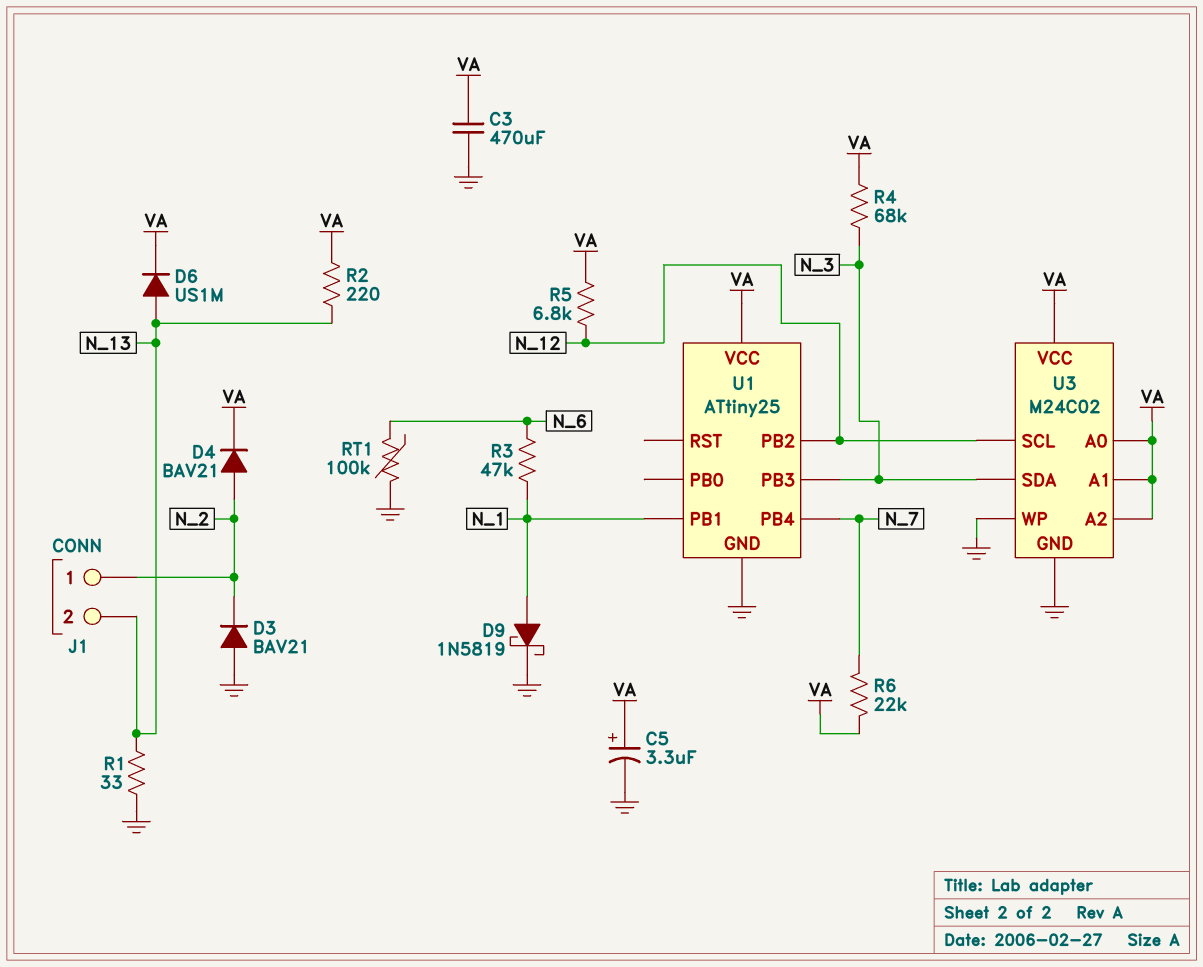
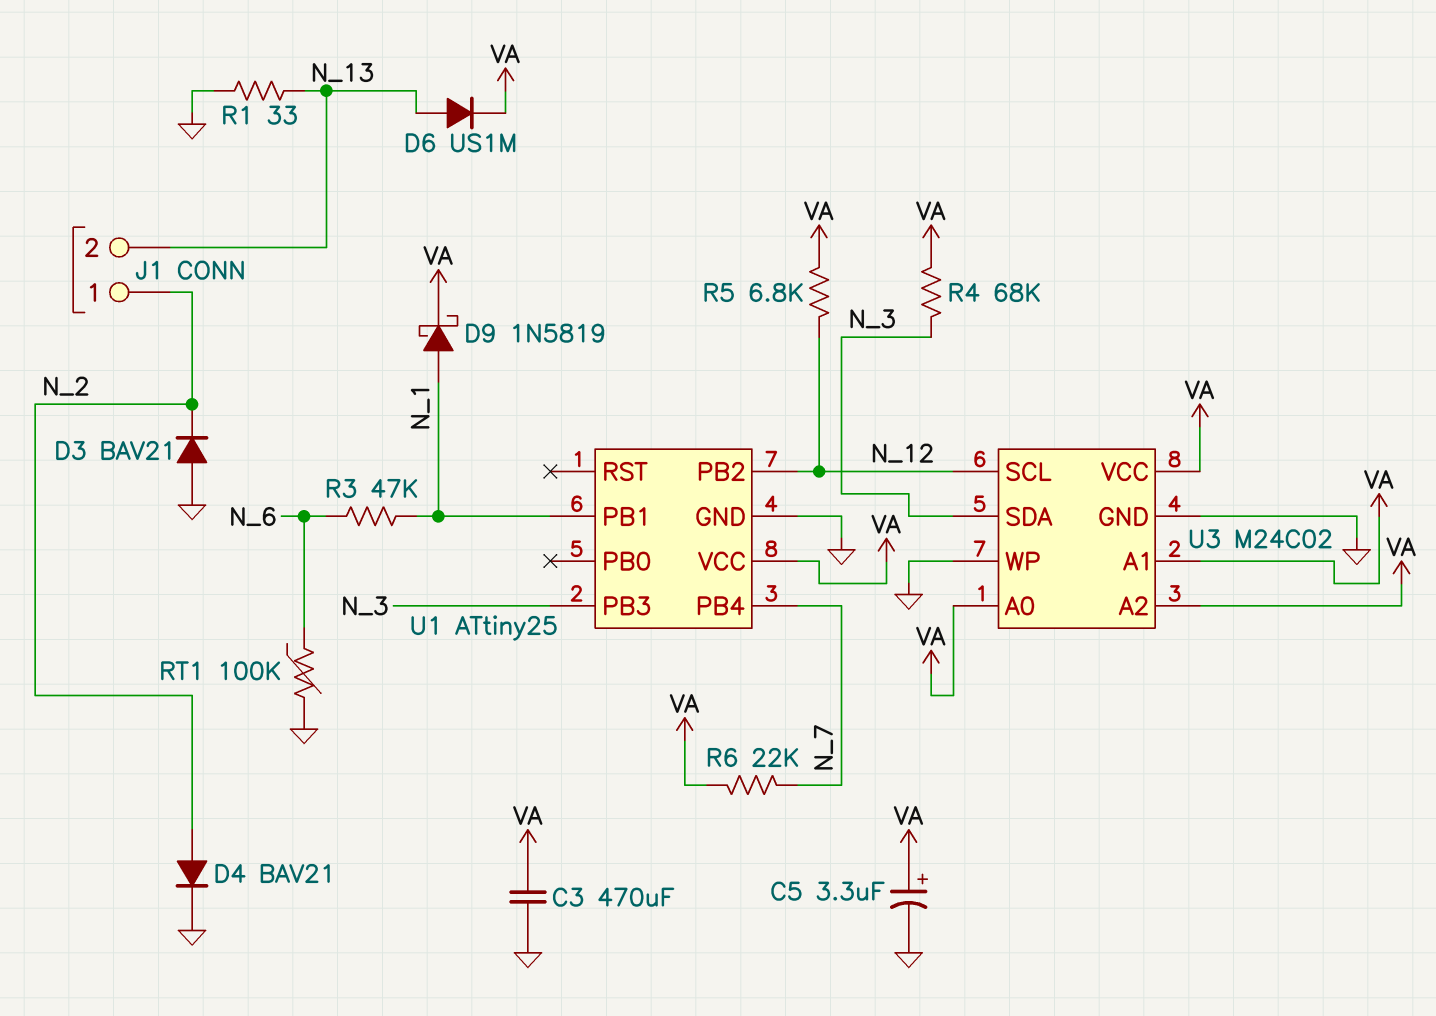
D4: diode BAV21 (A N_2, K VA) -> diode BAV21 (A N_2, K GND)
D9: schottky 1N5819 (A N_1, K GND) -> schottky 1N5819 (A N_1, K VA)
R2: 220 (N_13, VA) -> none

